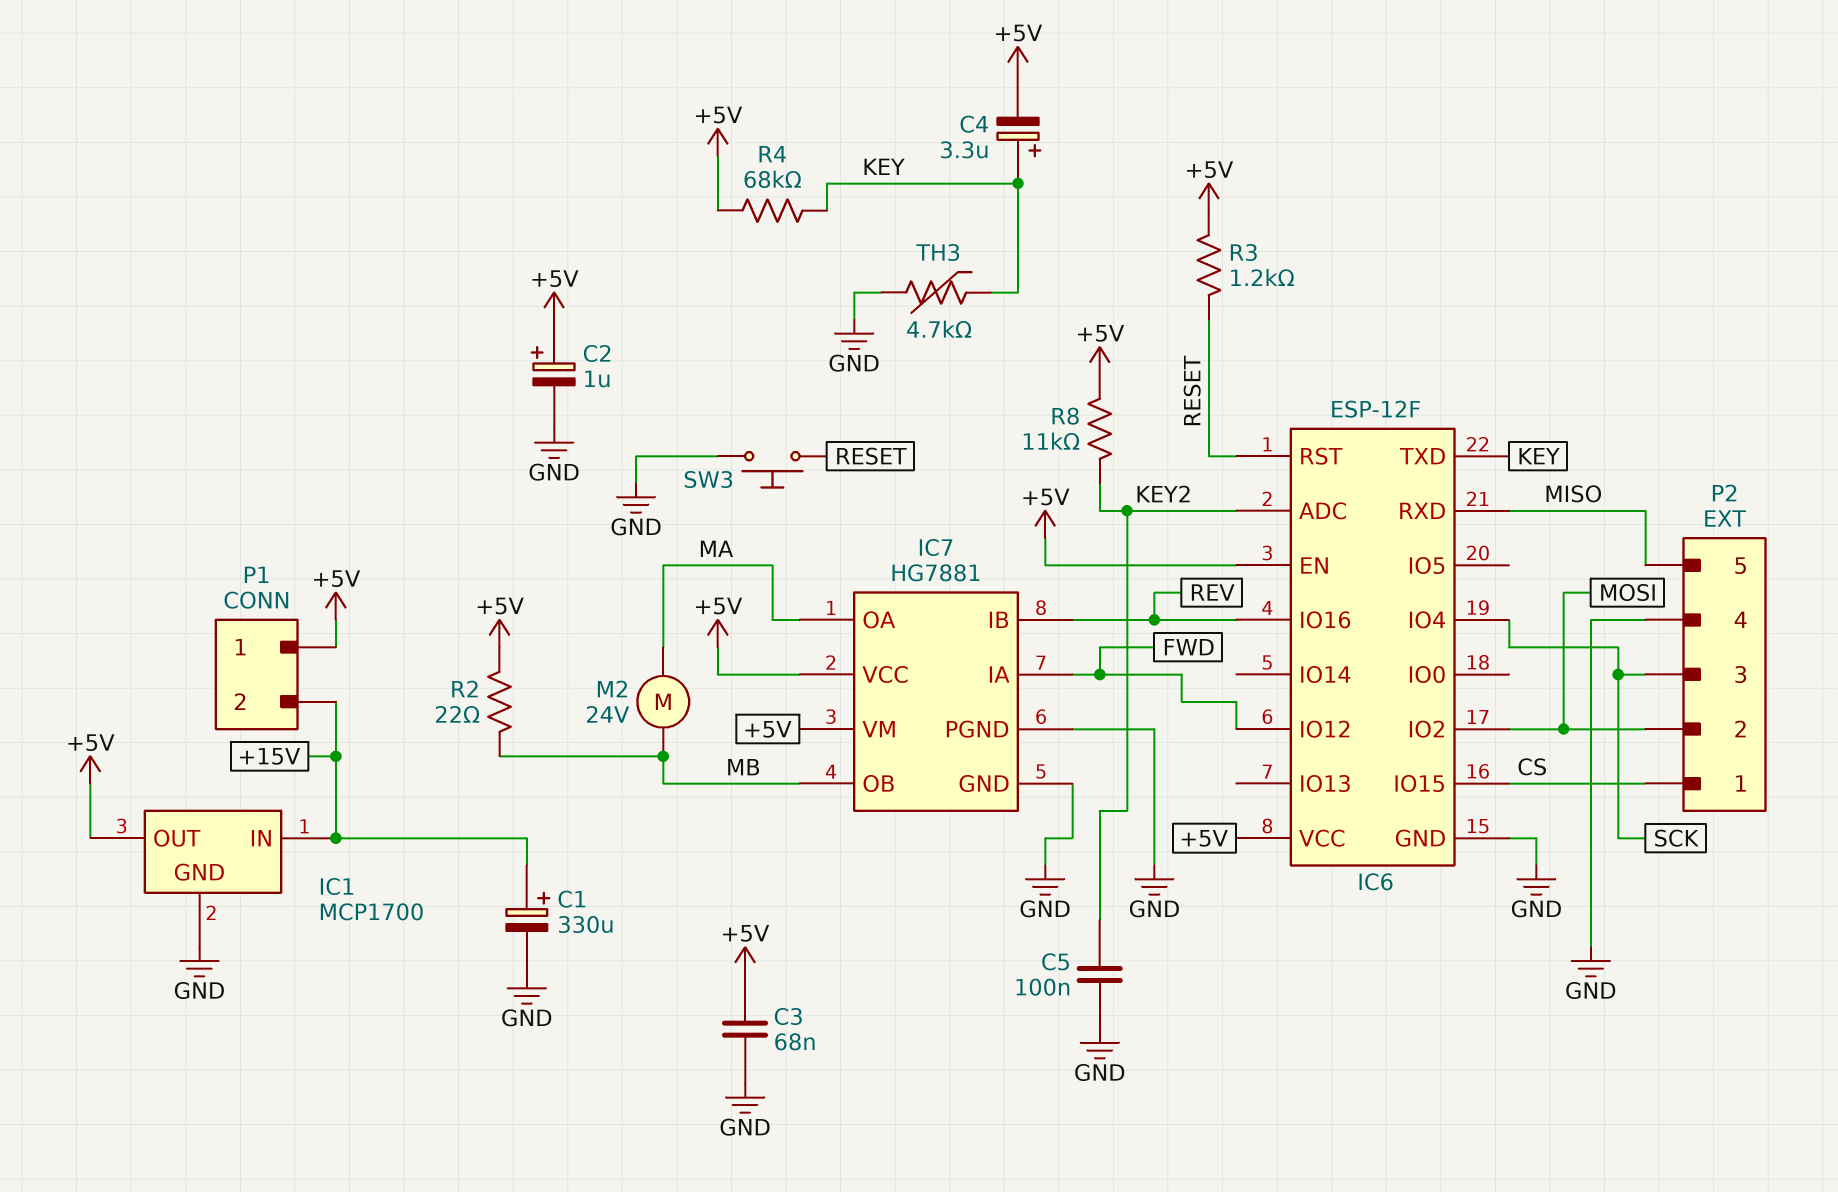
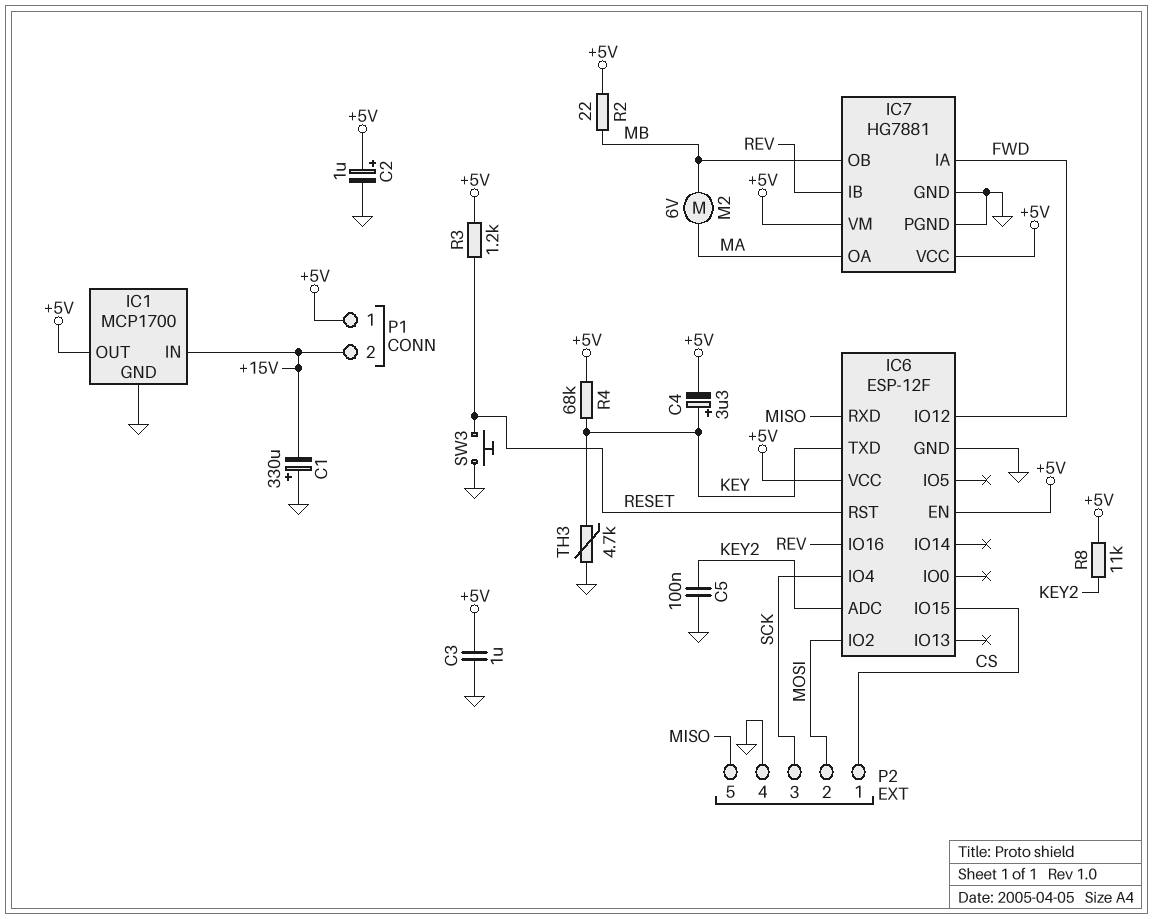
C1: 330uF (plus +15V, minus GND) -> 330uF (plus GND, minus +15V)
C3: 68nF (+5V, GND) -> 1uF (+5V, GND)
M2: motor 24V (MA, MB) -> motor 6V (MA, MB)

